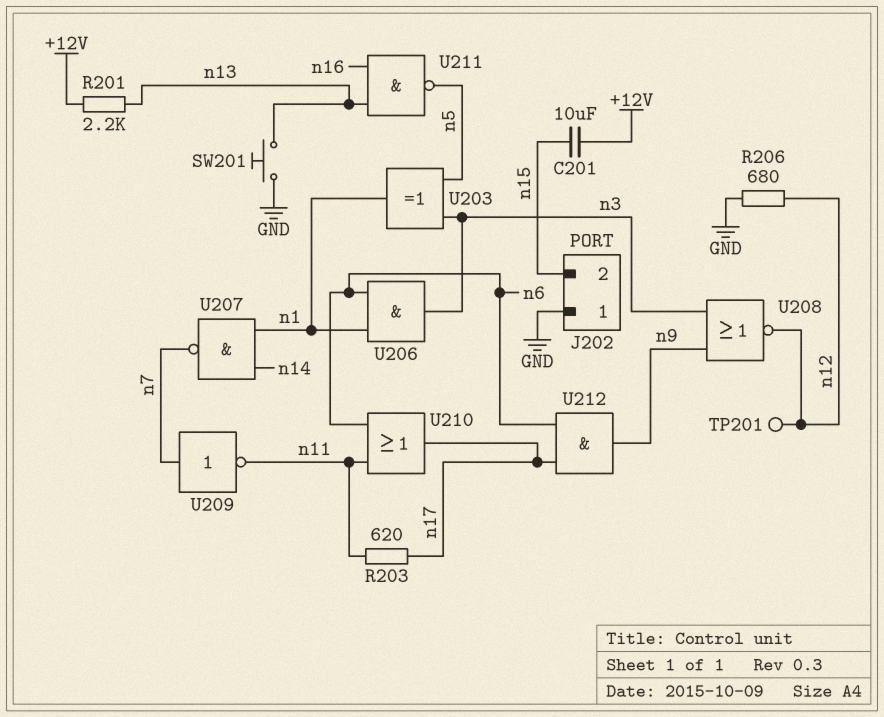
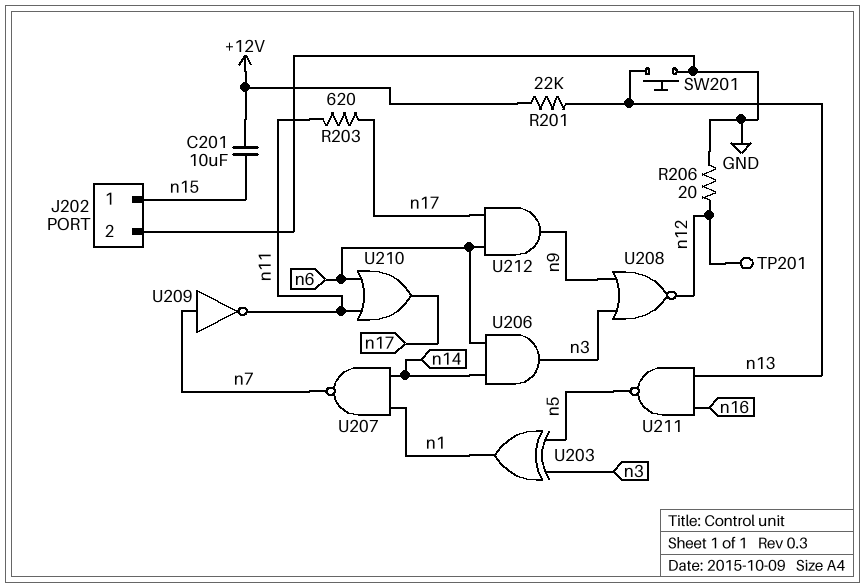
J202 pin 1: GND -> n15
J202 pin 2: n15 -> GND
R201: 2.2k (+12V, n13) -> 22k (+12V, n13)
R206: 680 (GND, n12) -> 20 (GND, n12)
U206: AND (in n1, in n6, out n3) -> AND (in n6, in n14, out n3)

